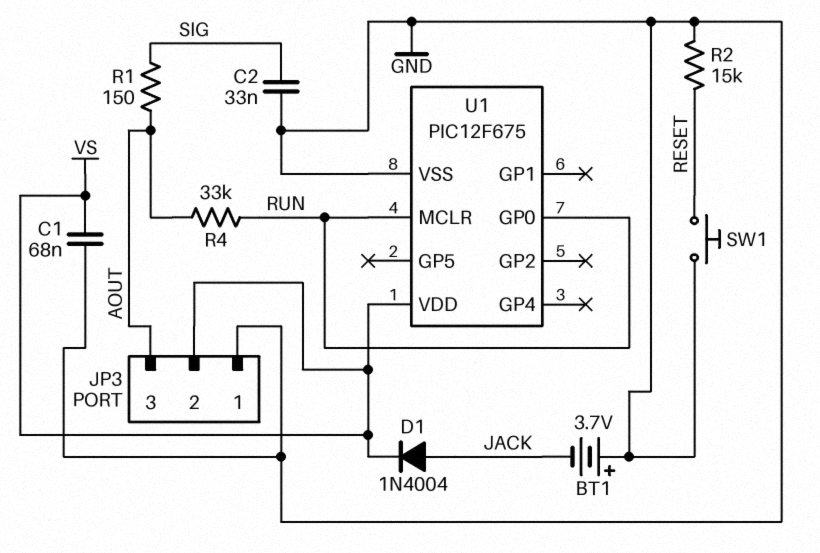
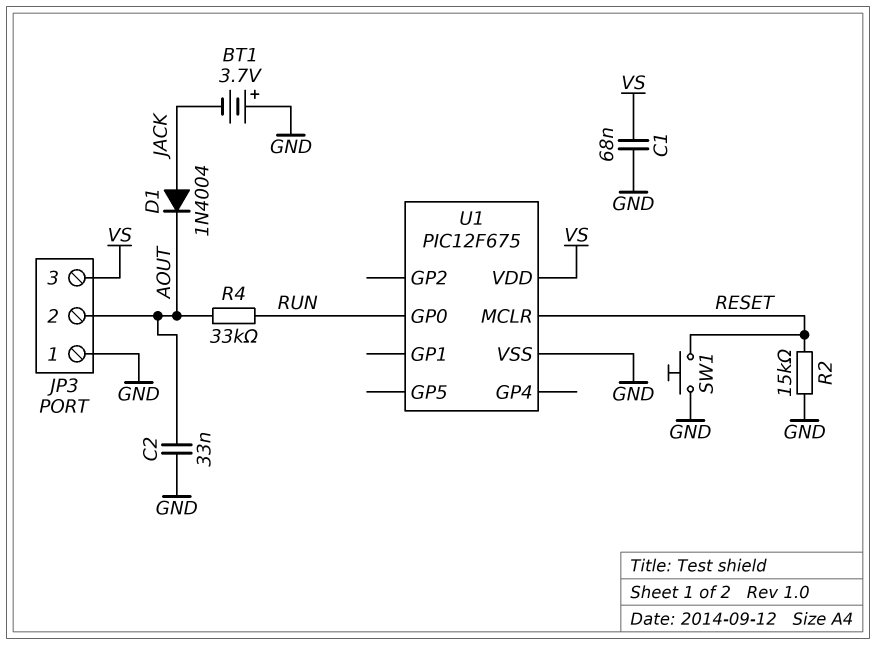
C2: 33nF (GND, SIG) -> 33nF (AOUT, GND)
D1: diode 1N4004 (A JACK, K VS) -> diode 1N4004 (A JACK, K AOUT)
JP3 pin 2: VS -> AOUT
JP3 pin 3: AOUT -> VS
R1: 150 (AOUT, SIG) -> none
U1 pin MCLR: RUN -> RESET

